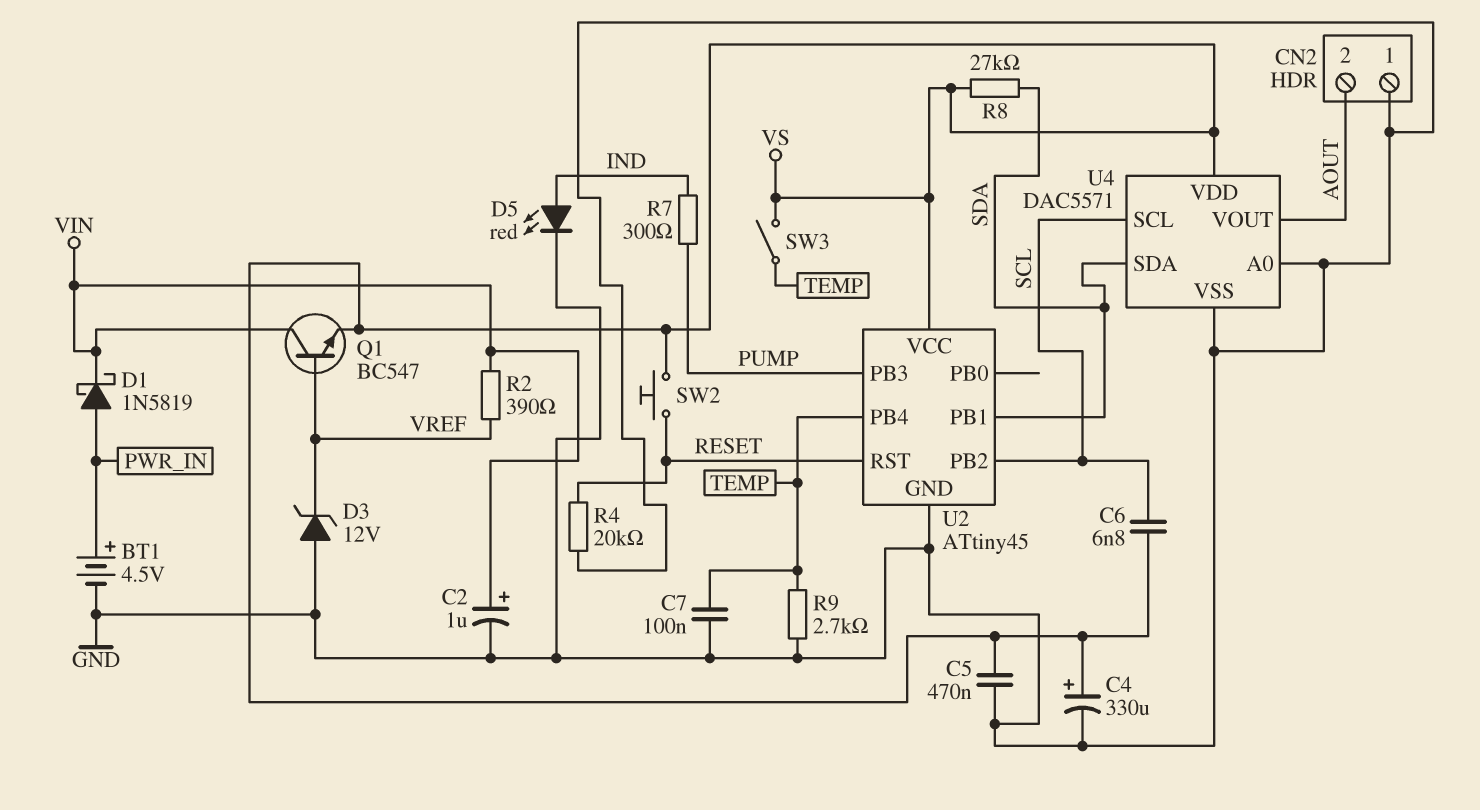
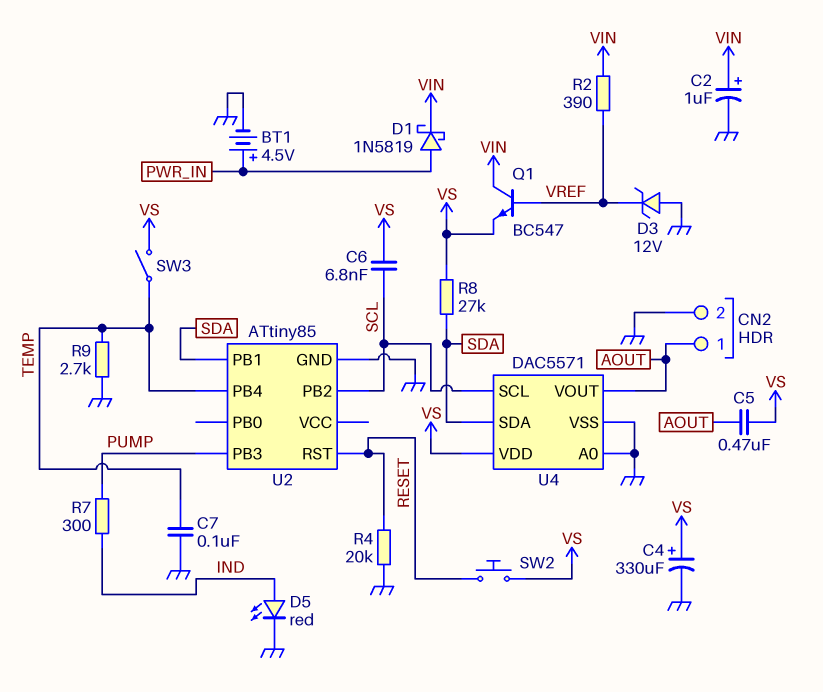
C5: 470nF (GND, VS) -> 470nF (AOUT, VS)
CN2 pin 1: GND -> AOUT
CN2 pin 2: AOUT -> GND
U2: ATtiny45 -> ATtiny85
U2 pin VCC: VS -> none

